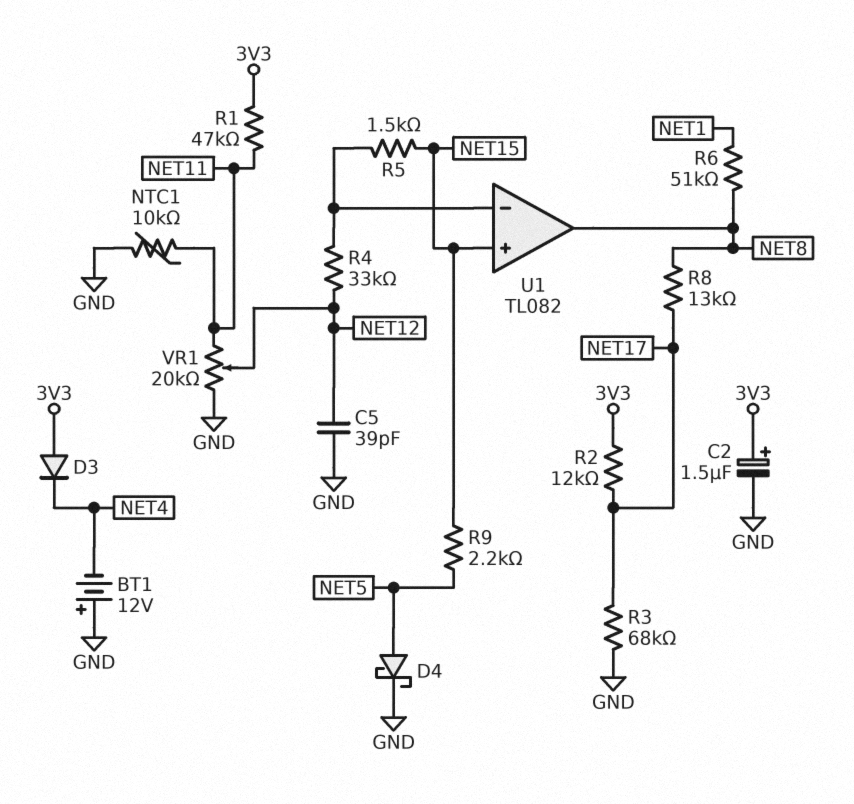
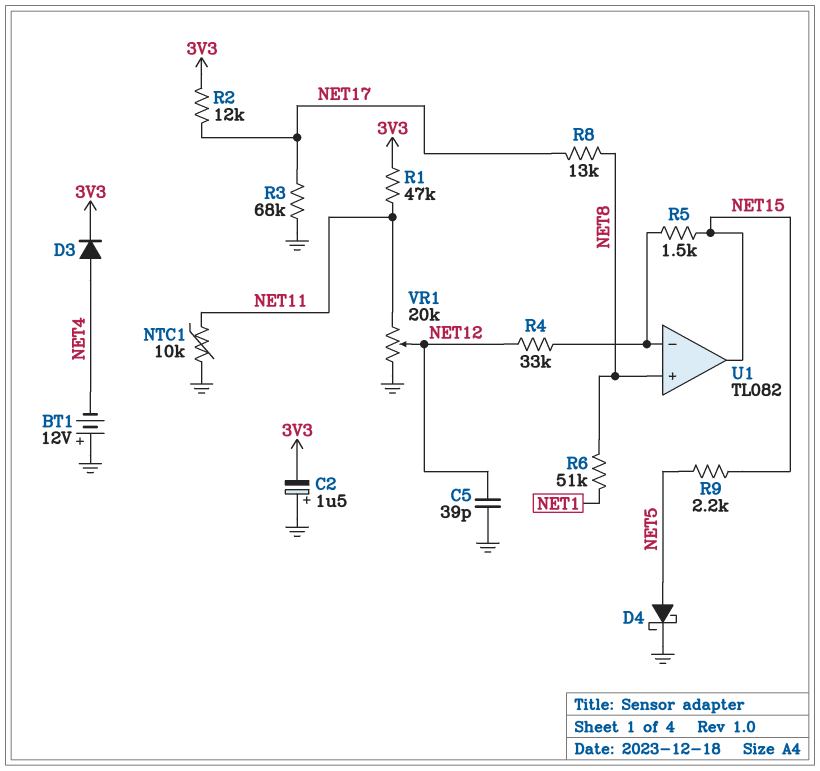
C2: 1.5uF (plus 3V3, minus GND) -> 1.5uF (plus GND, minus 3V3)
D3: diode (A 3V3, K NET4) -> diode (A NET4, K 3V3)
U1 pin in+: NET15 -> NET8
U1 pin out: NET8 -> NET15

